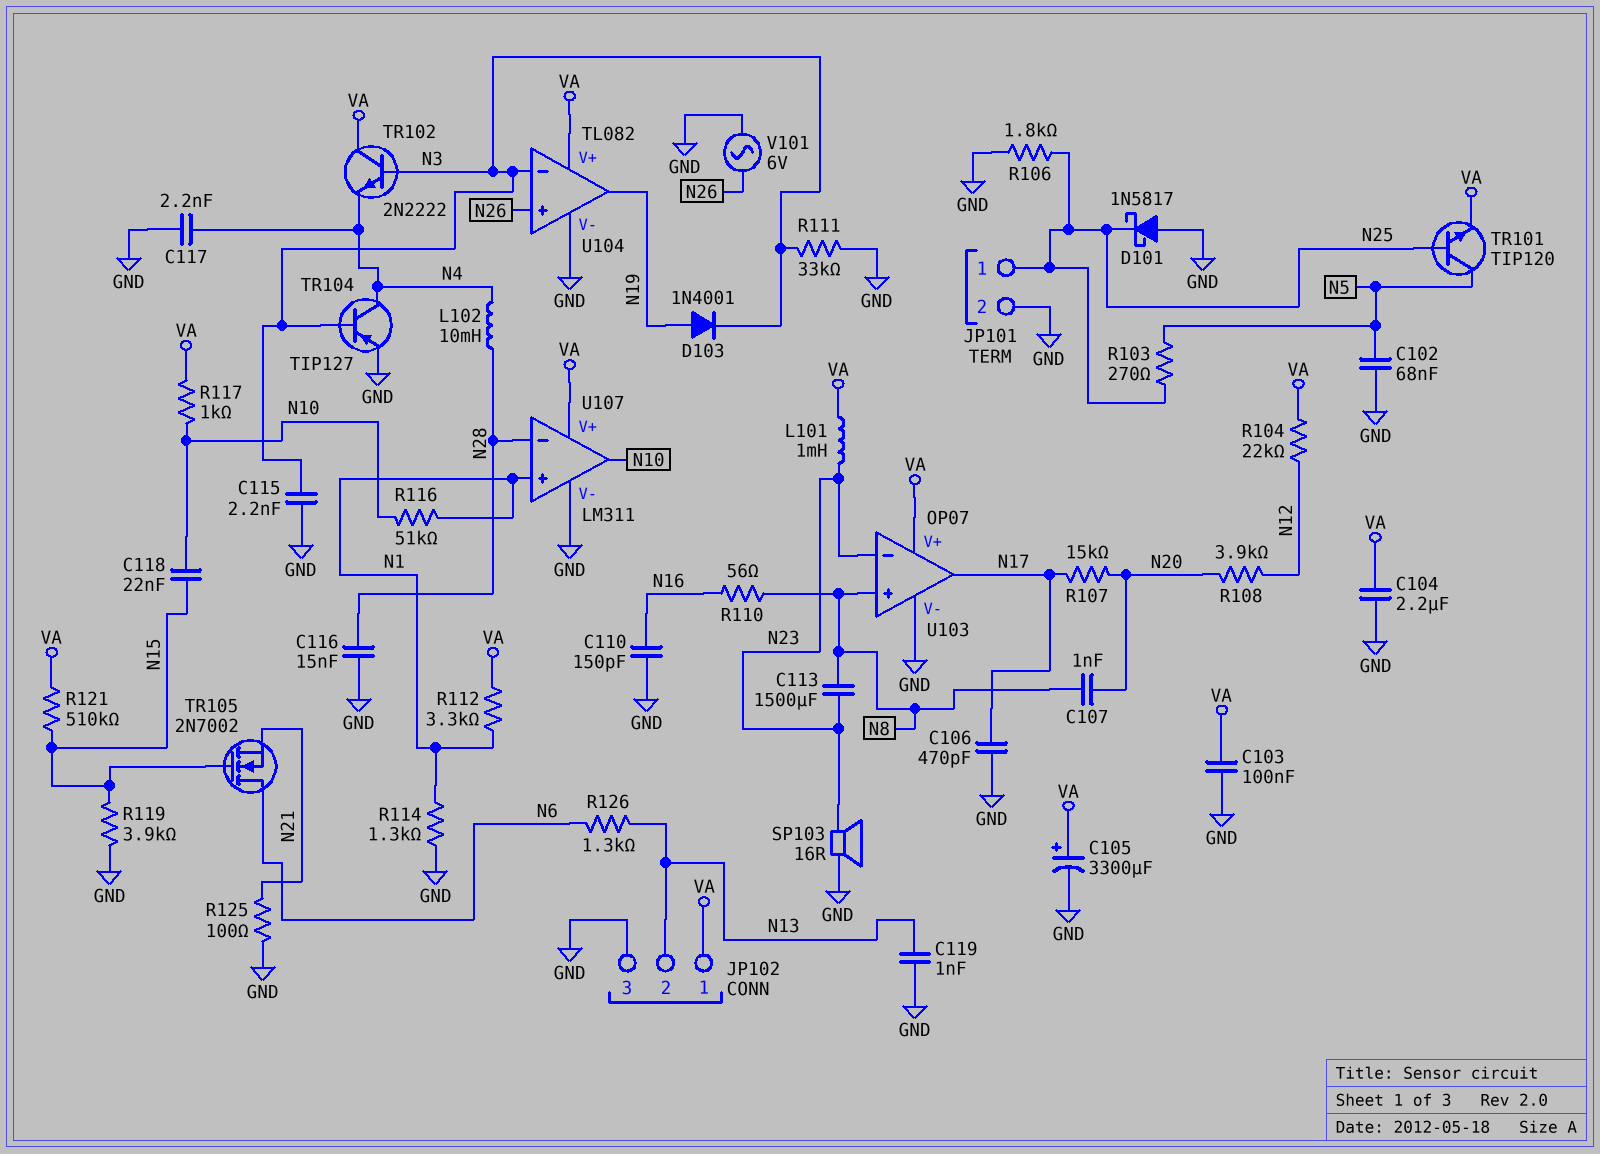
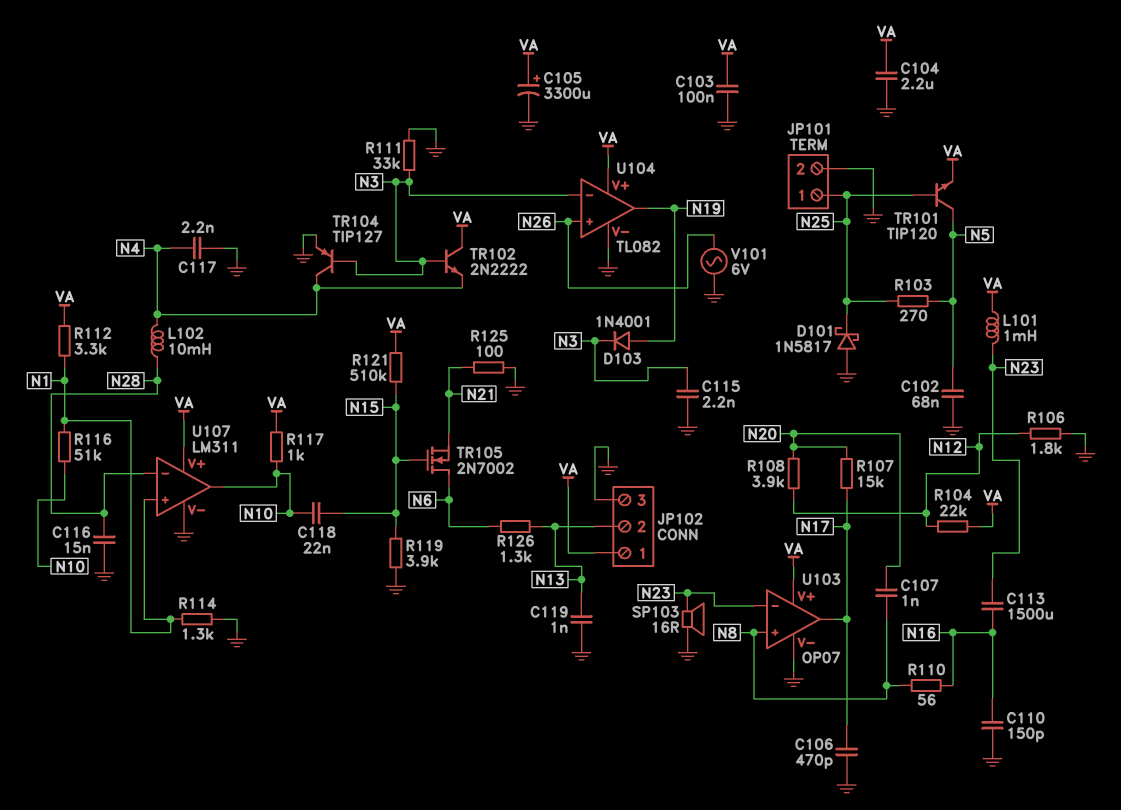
C113: 1500uF (N8, N23) -> 1500uF (N16, N23)
R106: 1.8k (GND, N25) -> 1.8k (GND, N12)

